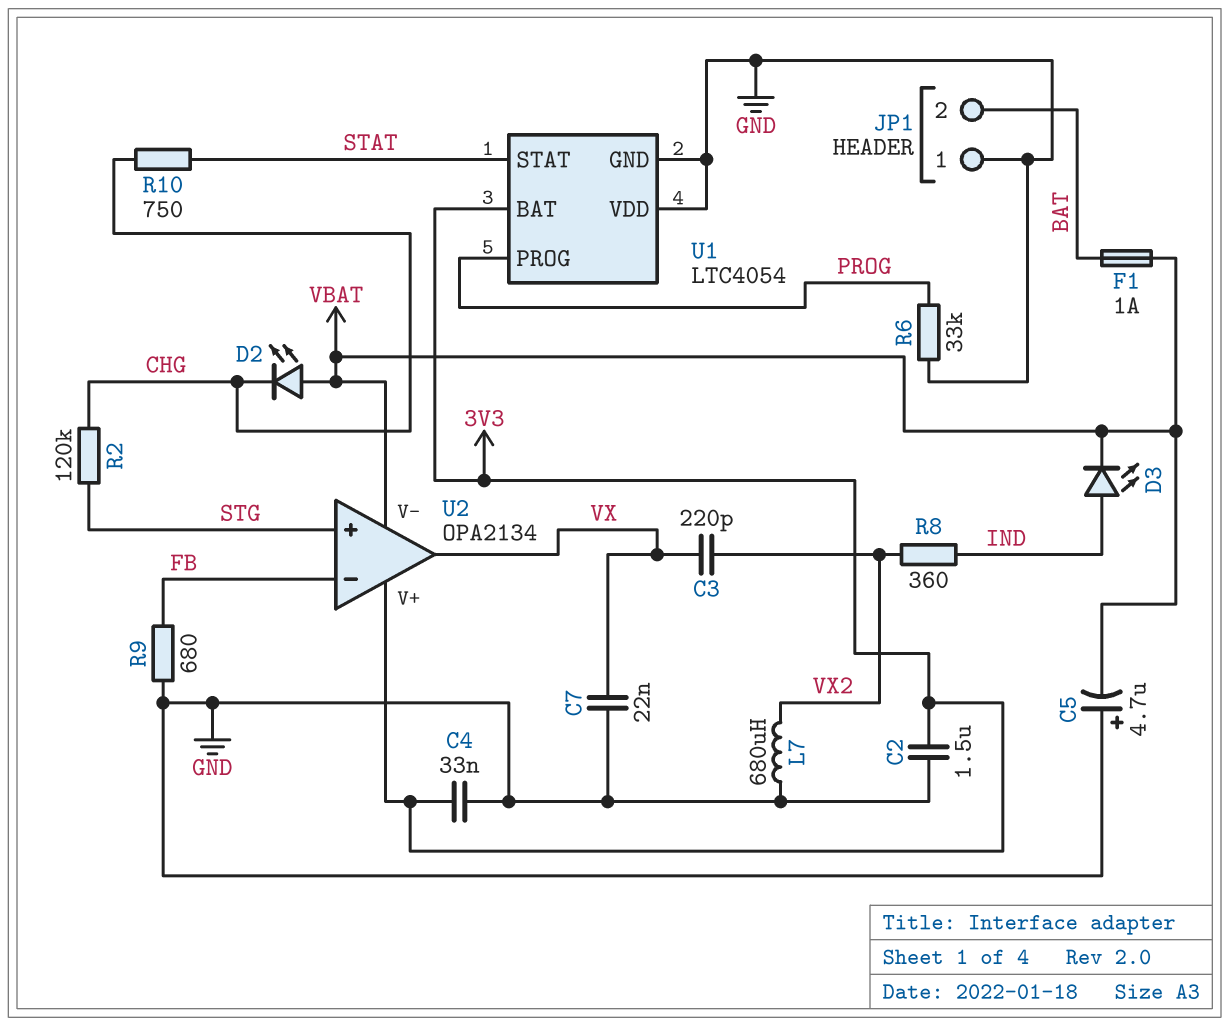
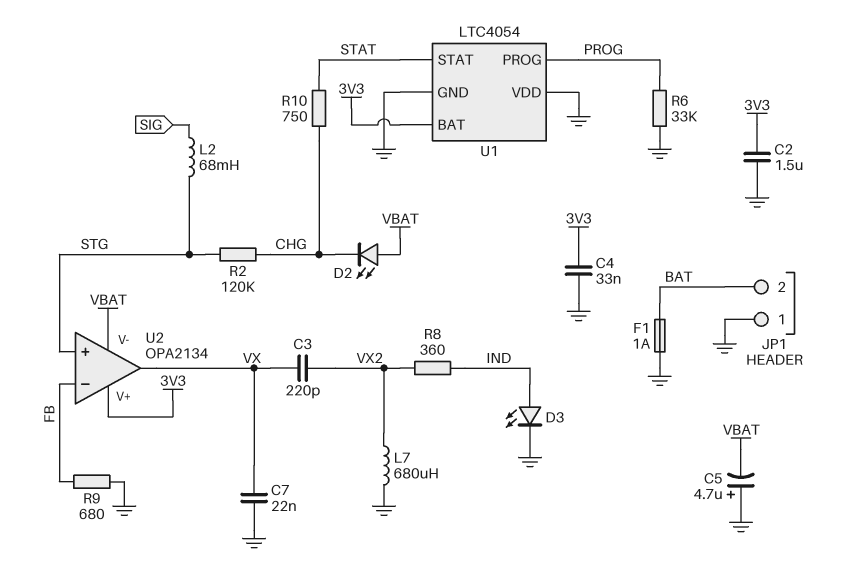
D3: LED (A IND, K VBAT) -> LED (A IND, K GND)
F1: 1A (BAT, VBAT) -> 1A (BAT, GND)
L2: none -> 68mH (SIG, STG)

